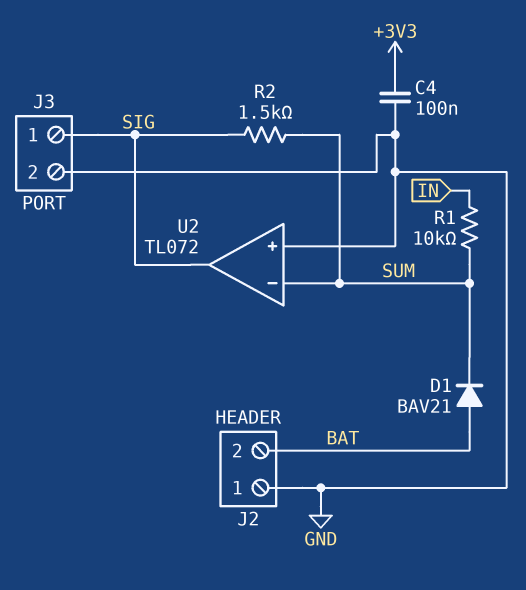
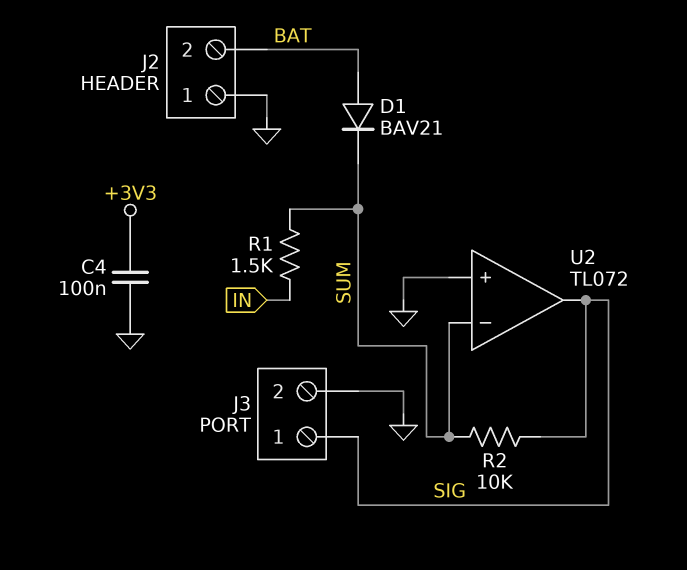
R1: 10k (IN, SUM) -> 1.5k (IN, SUM)
R2: 1.5k (SIG, SUM) -> 10k (SIG, SUM)

